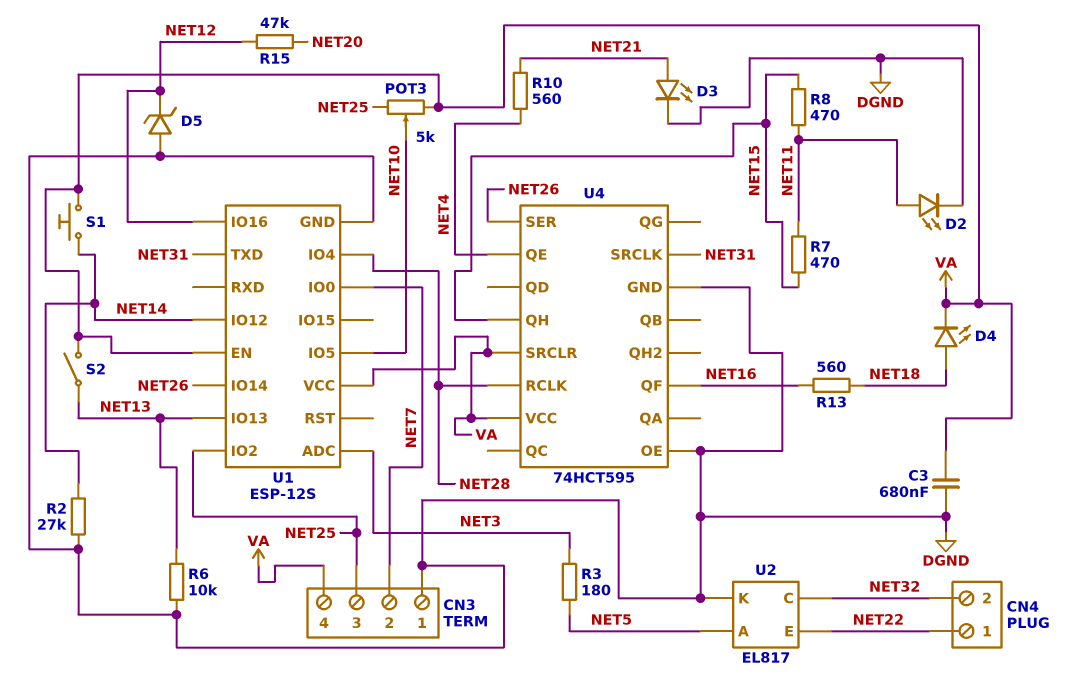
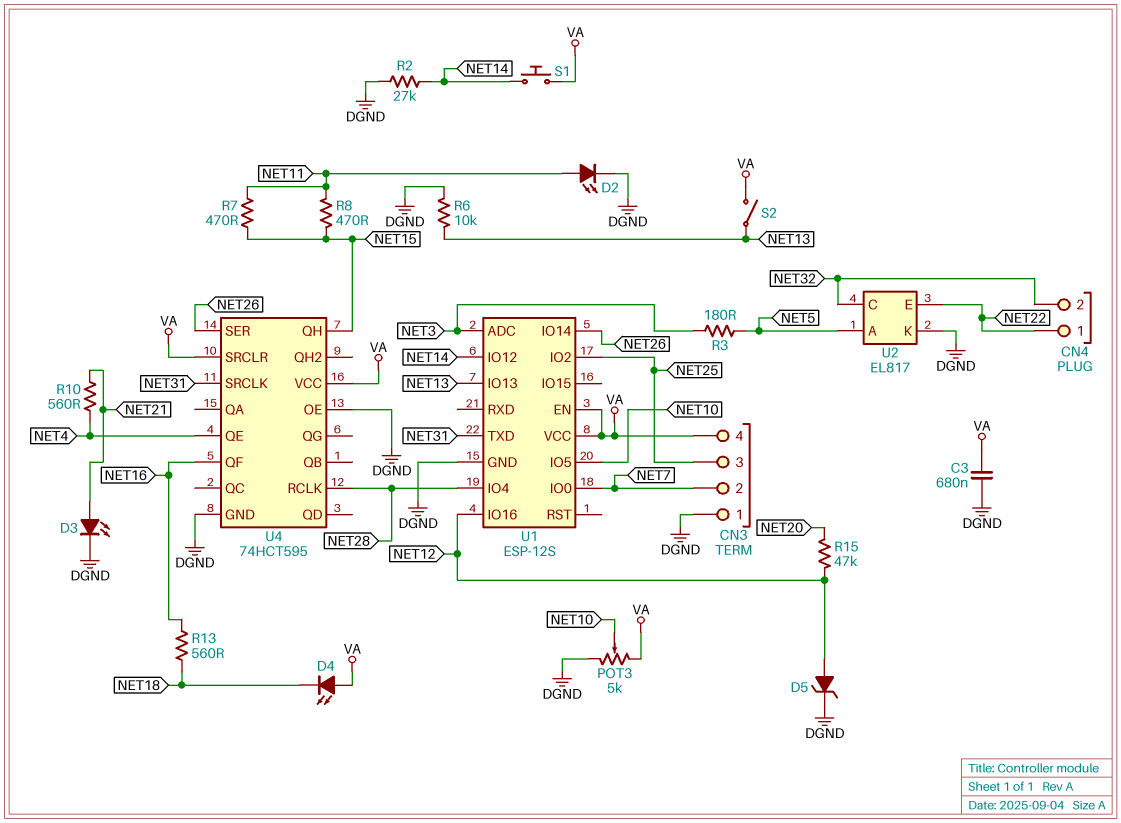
D4: LED (A NET18, K VA) -> LED (A VA, K NET18)
D5: zener (A DGND, K NET12) -> zener (A NET12, K DGND)
POT3: 5k (NET25, VA, wiper NET10) -> 5k (DGND, VA, wiper NET10)

